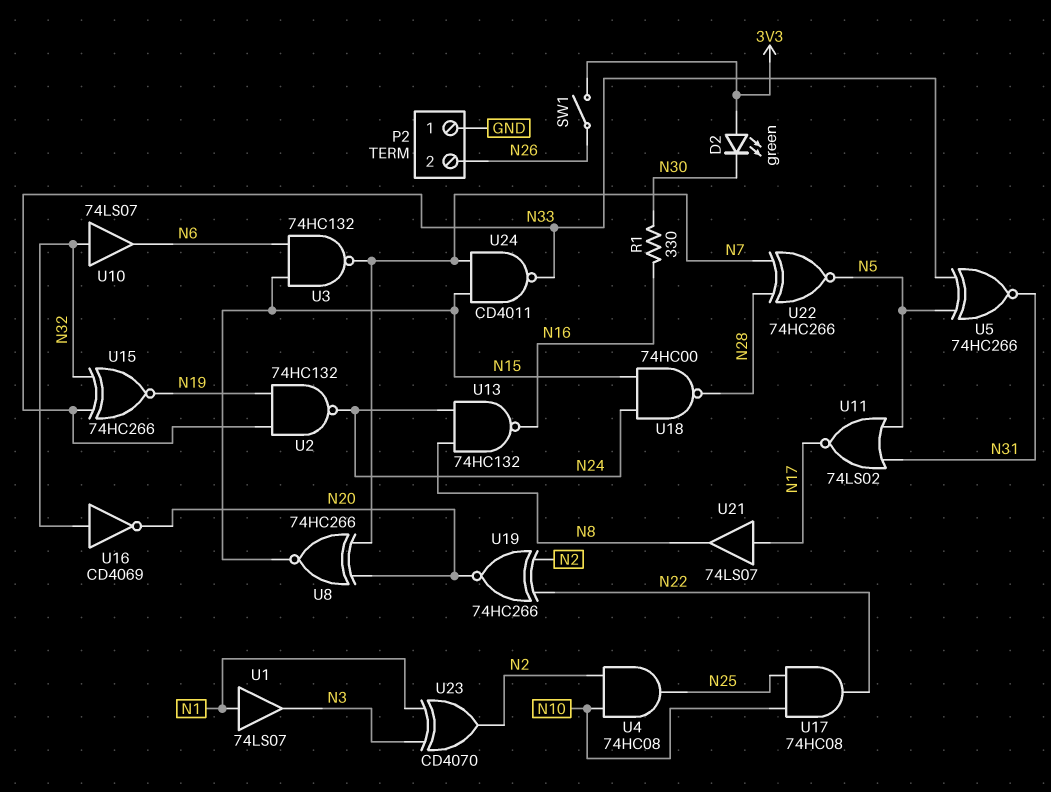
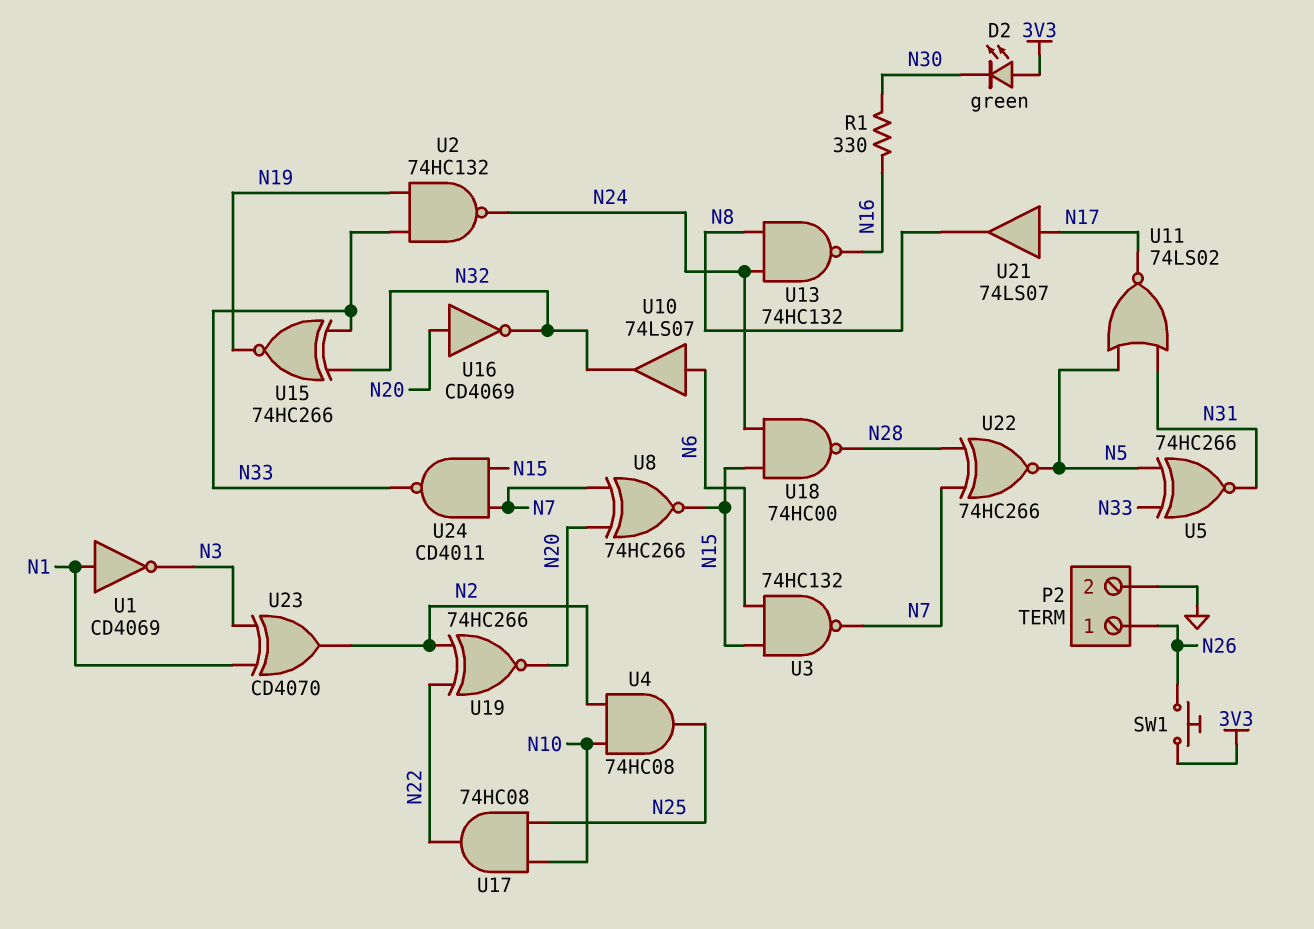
P2 pin 1: GND -> N26
P2 pin 2: N26 -> GND
SW1: switch (3V3, N26) -> button (3V3, N26)
U1: buffer 74LS07 (in N1, out N3) -> NOT CD4069 (in N1, out N3)
U10: buffer 74LS07 (in N32, out N6) -> buffer 74LS07 (in N6, out N32)
U16: NOT CD4069 (in N32, out N20) -> NOT CD4069 (in N20, out N32)

